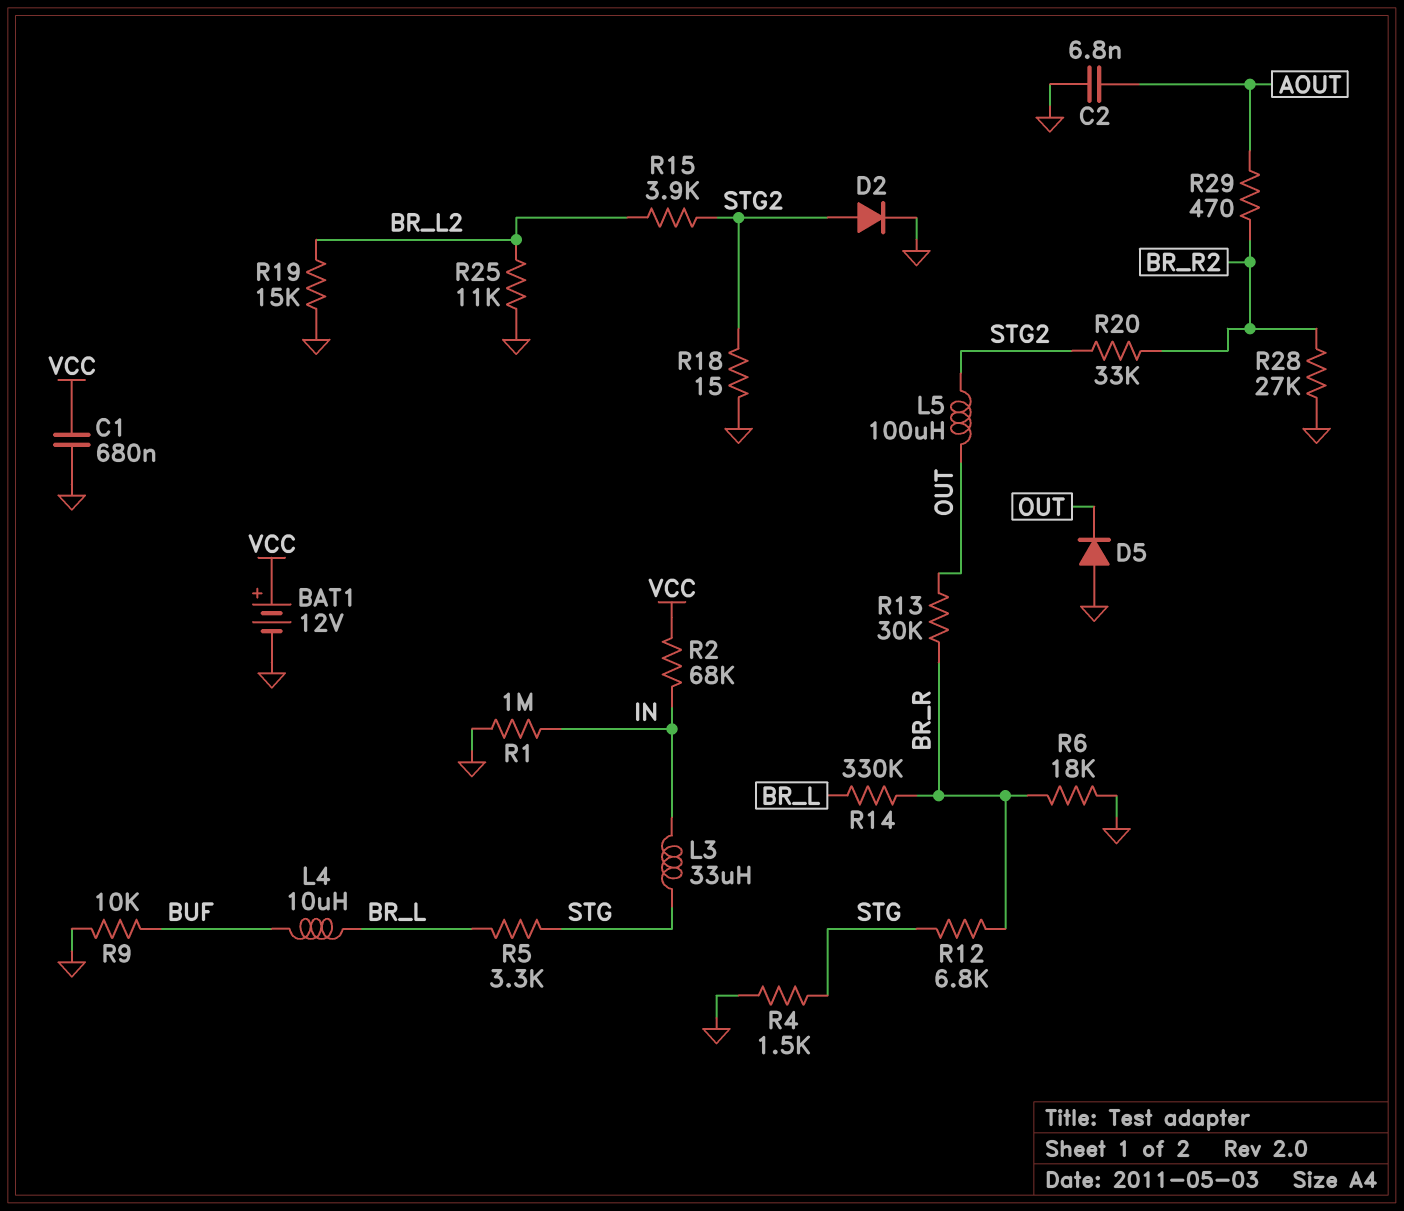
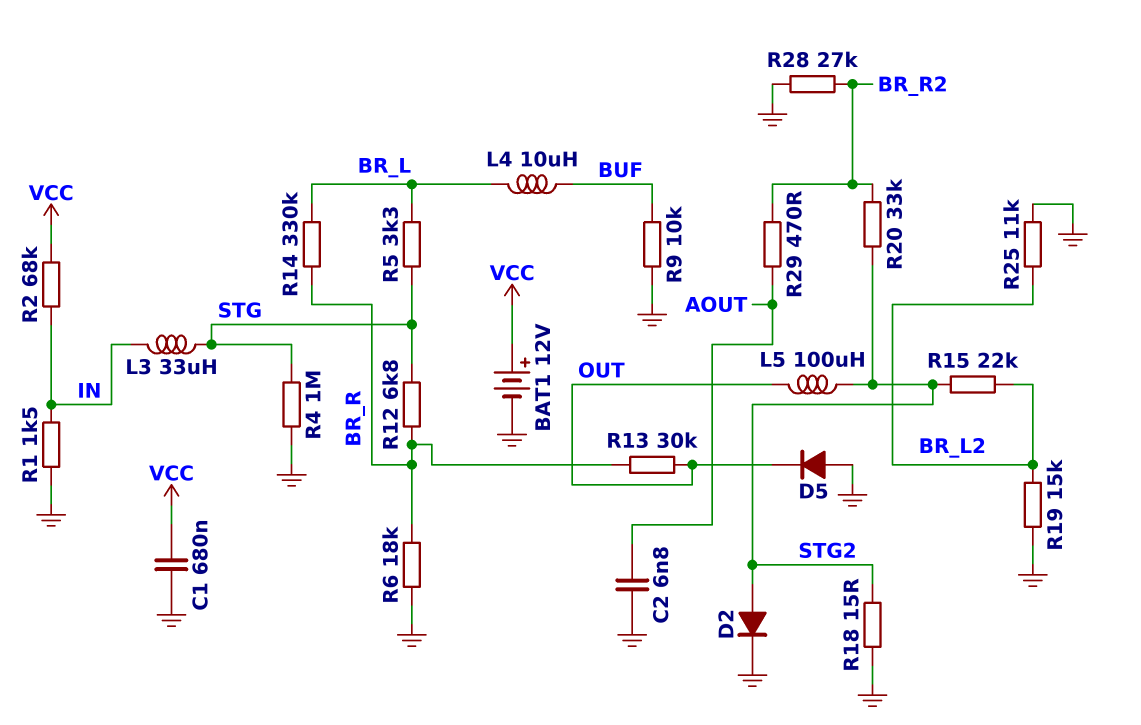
R1: 1M (GND, IN) -> 1.5k (GND, IN)
R4: 1.5k (GND, STG) -> 1M (GND, STG)
R15: 3.9k (BR_L2, STG2) -> 22k (BR_L2, STG2)

